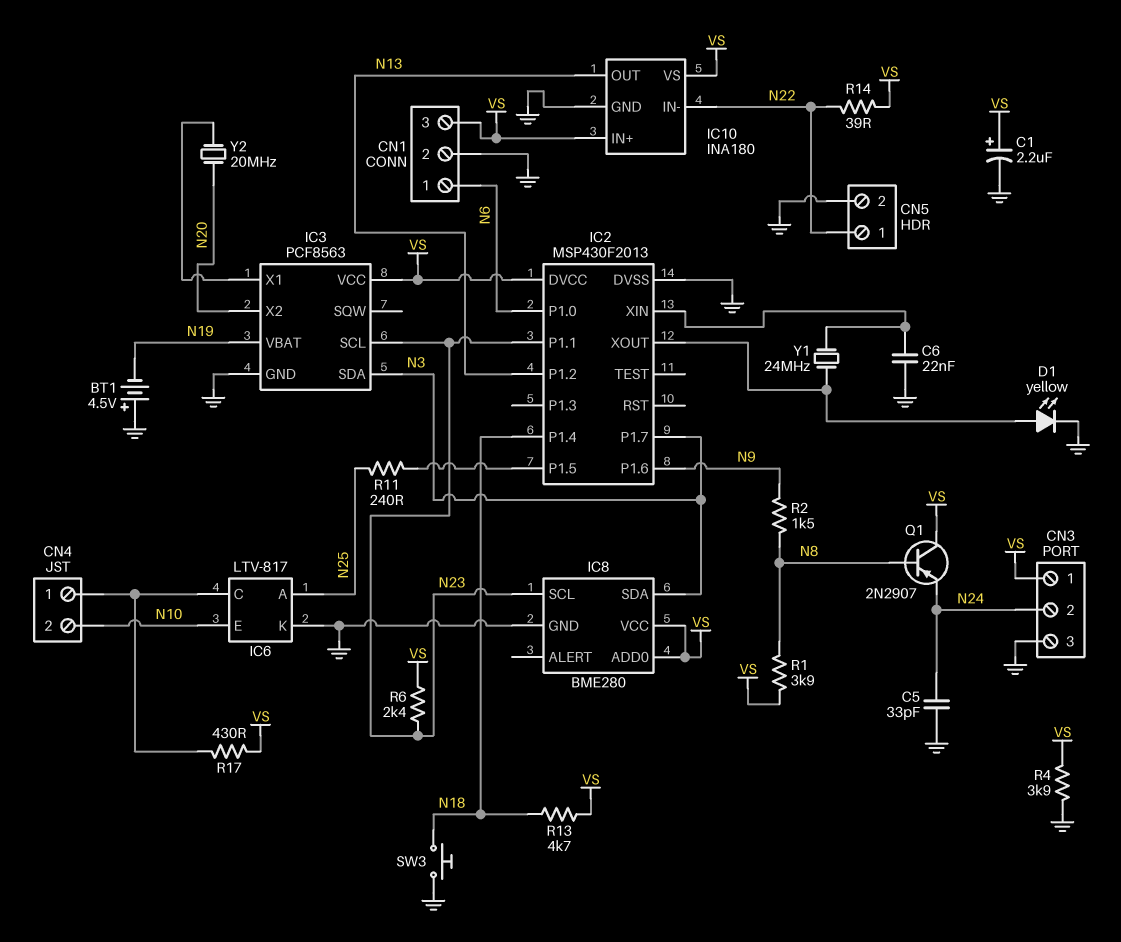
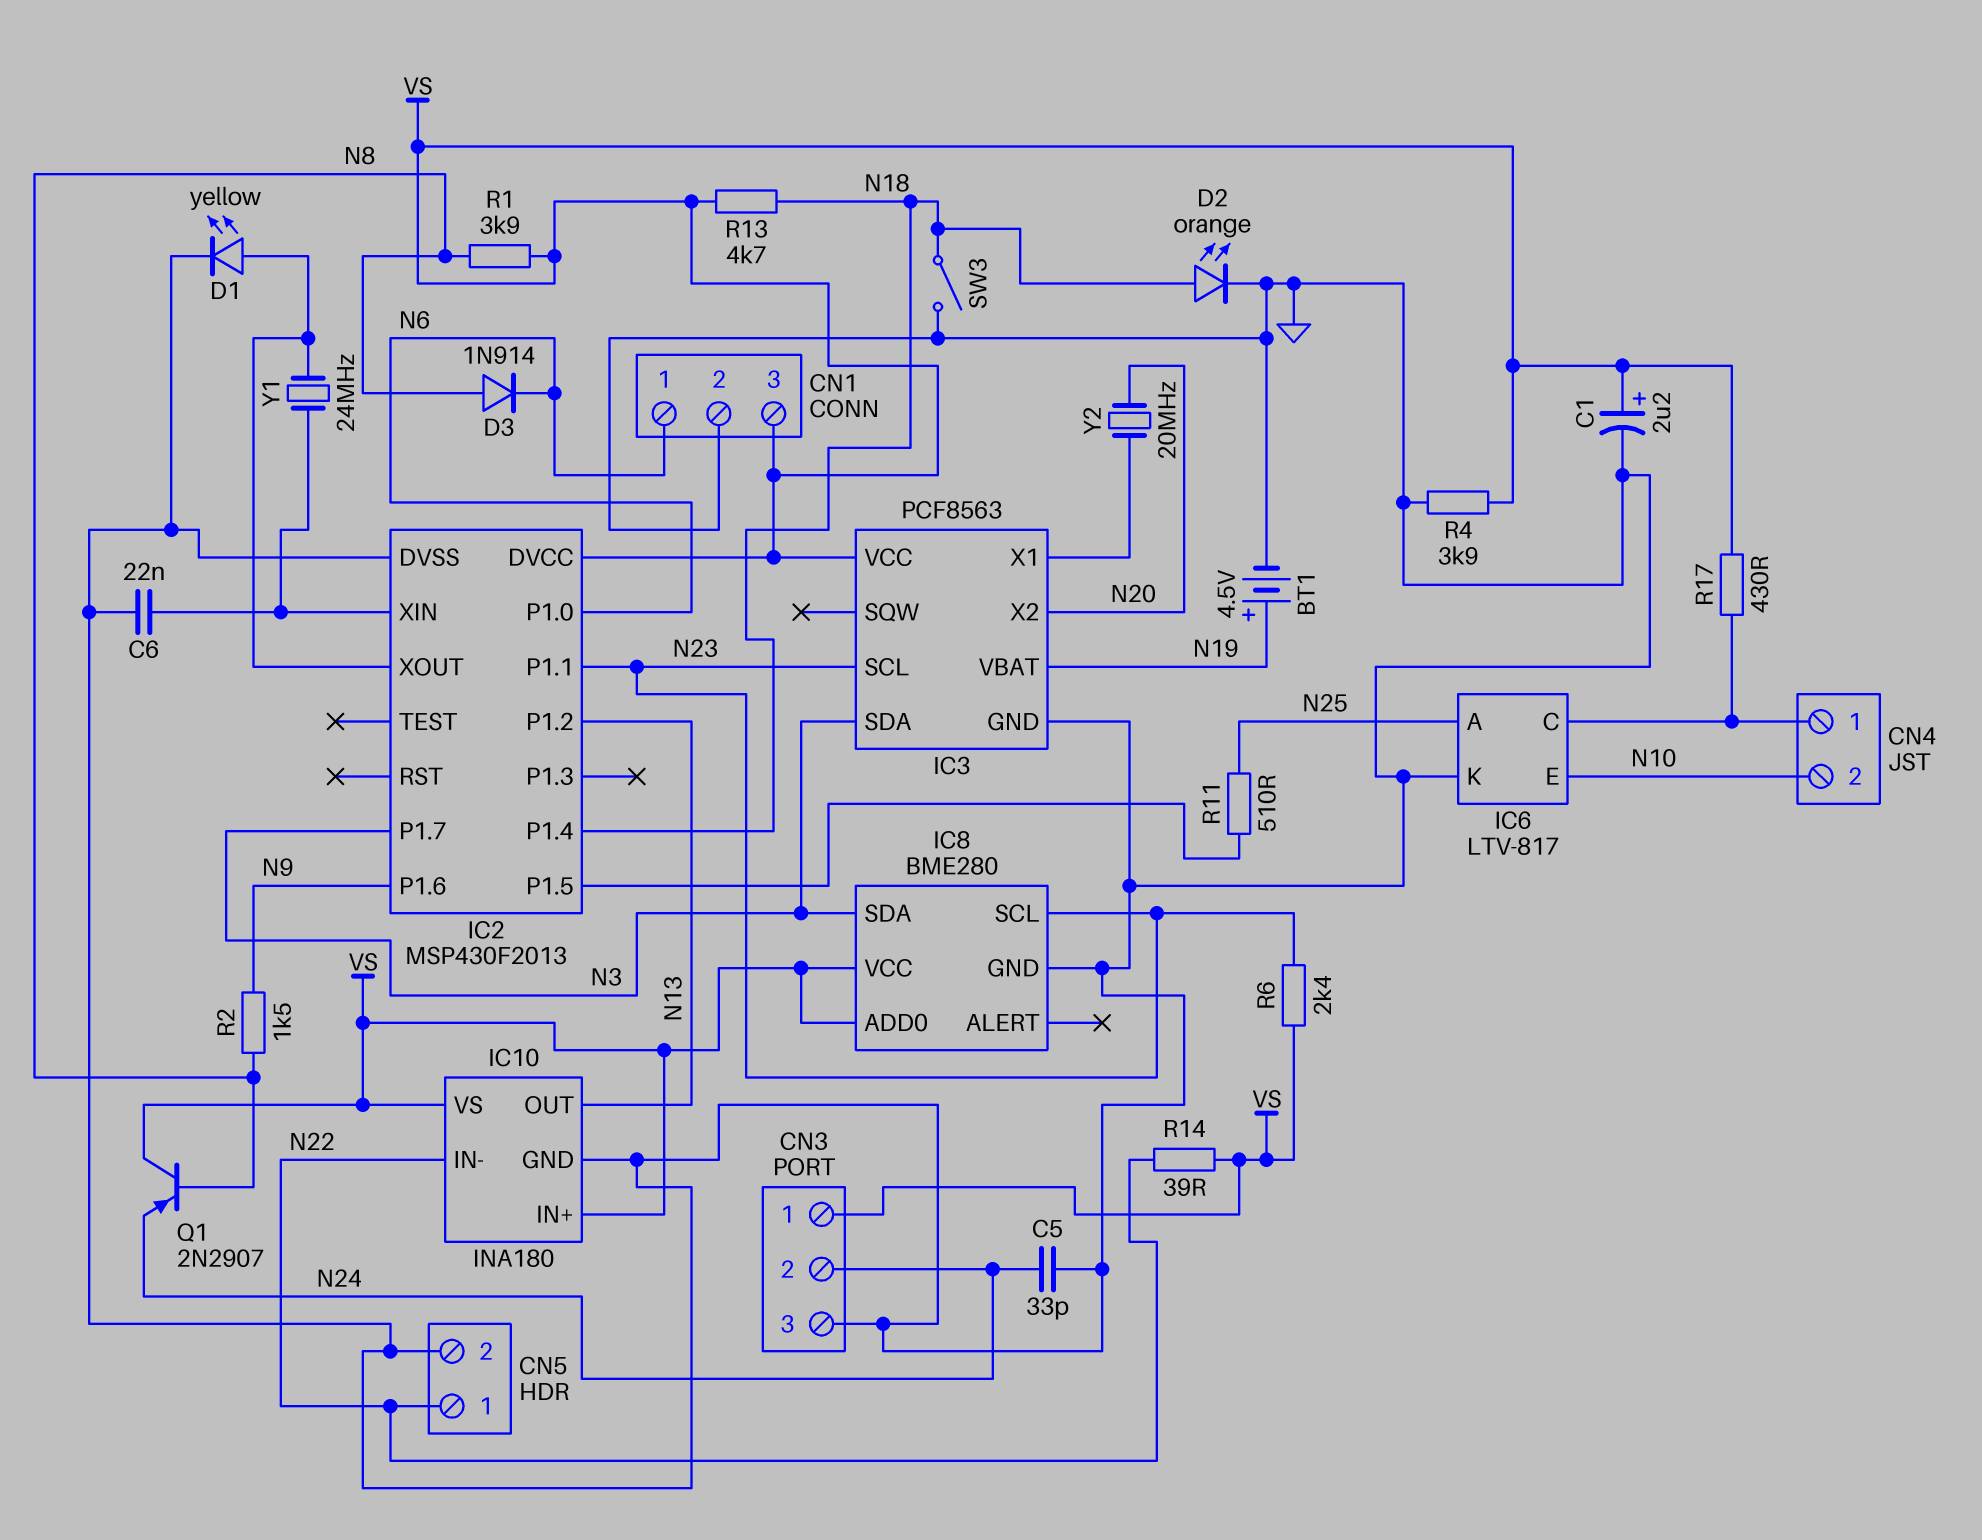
BT1: 4.5V (plus GND, minus N19) -> 4.5V (plus N19, minus GND)
D2: none -> LED orange (A N18, K GND)
D3: none -> diode 1N914 (A N8, K N6)
R11: 240 (IC2/P1.5, N25) -> 510 (IC2/P1.5, N25)
SW3: button (GND, N18) -> switch (GND, N18)

